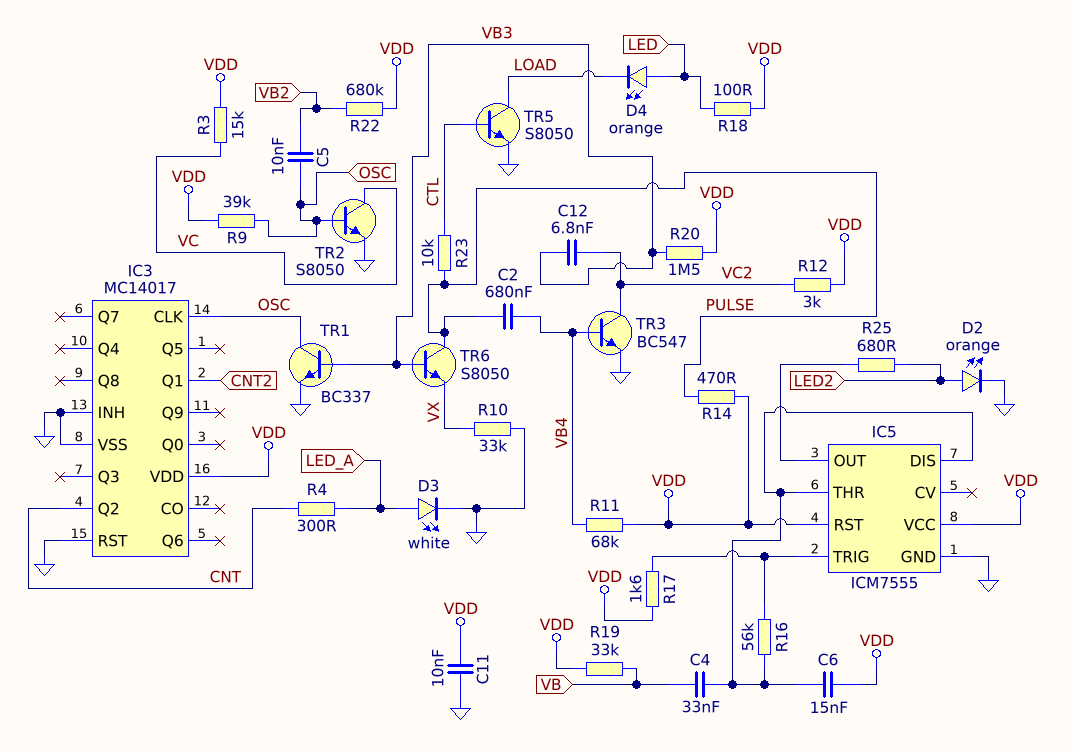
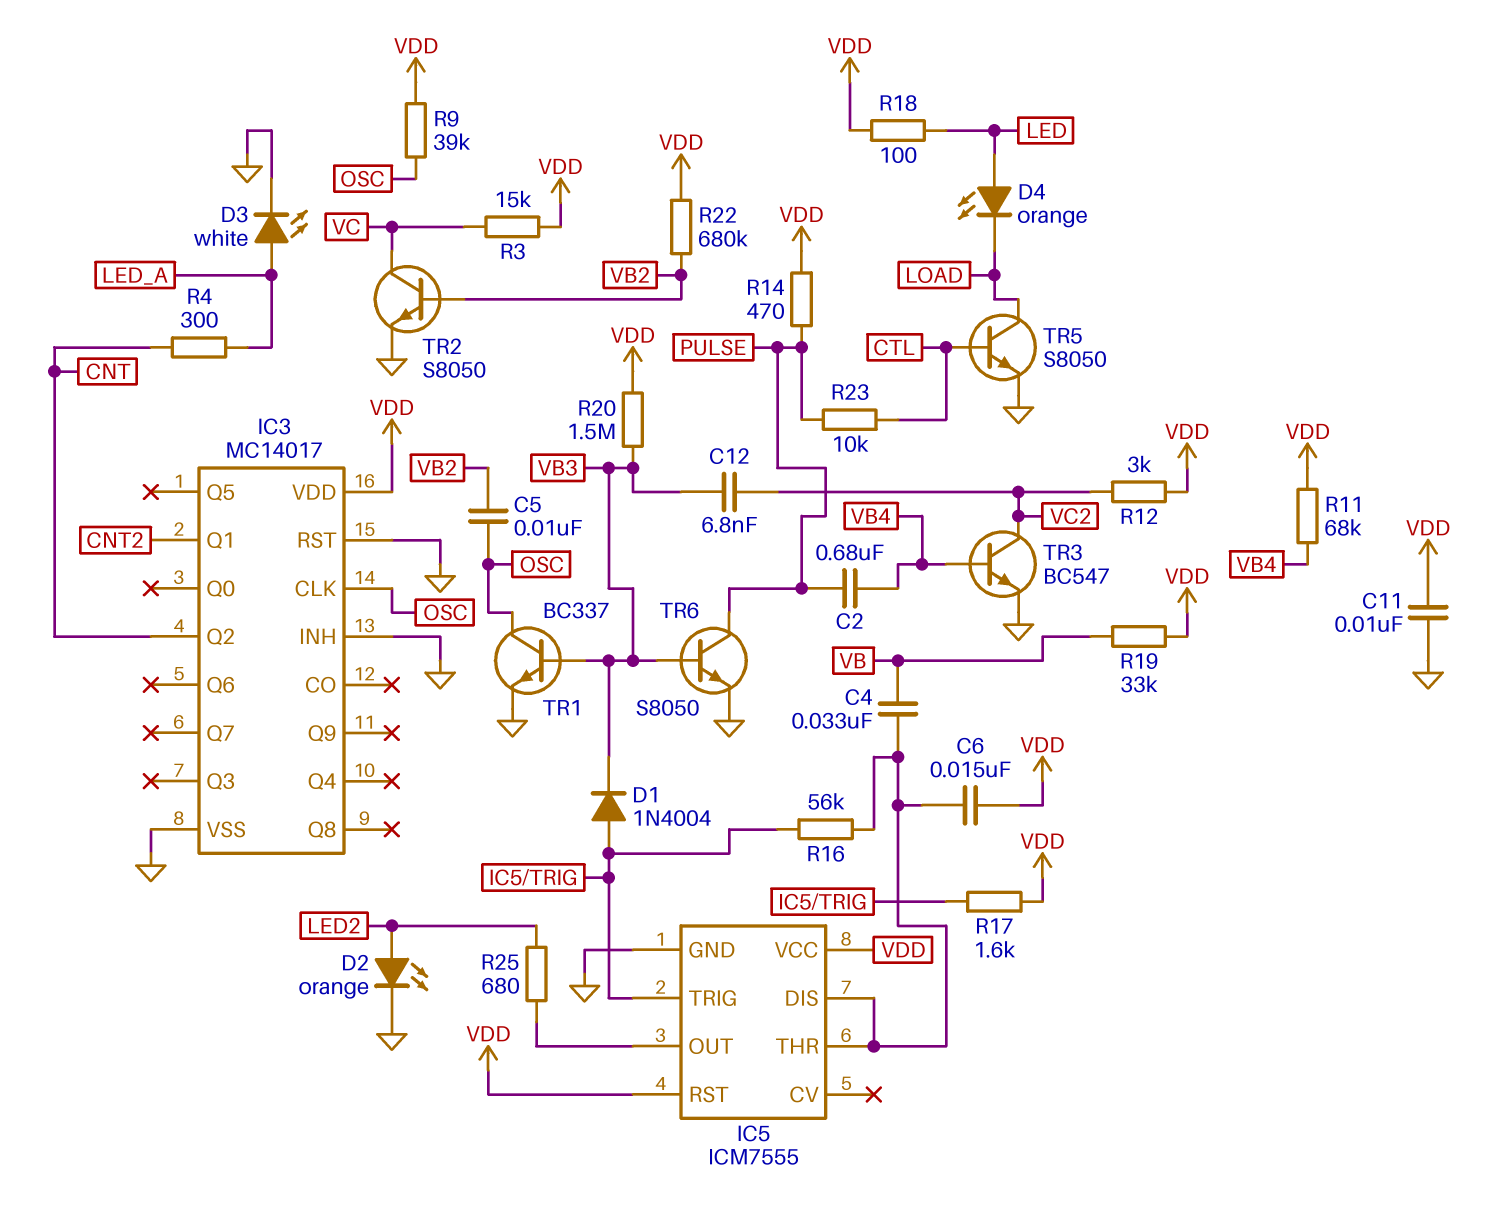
D1: none -> diode 1N4004 (A IC5/TRIG, K VB3)
R10: 33k (GND, VX) -> none
TR2: NPN S8050 (B OSC, C VC, E GND) -> NPN S8050 (B VB2, C VC, E GND)
TR6: NPN S8050 (B VB3, C PULSE, E VX) -> NPN S8050 (B VB3, C PULSE, E GND)

